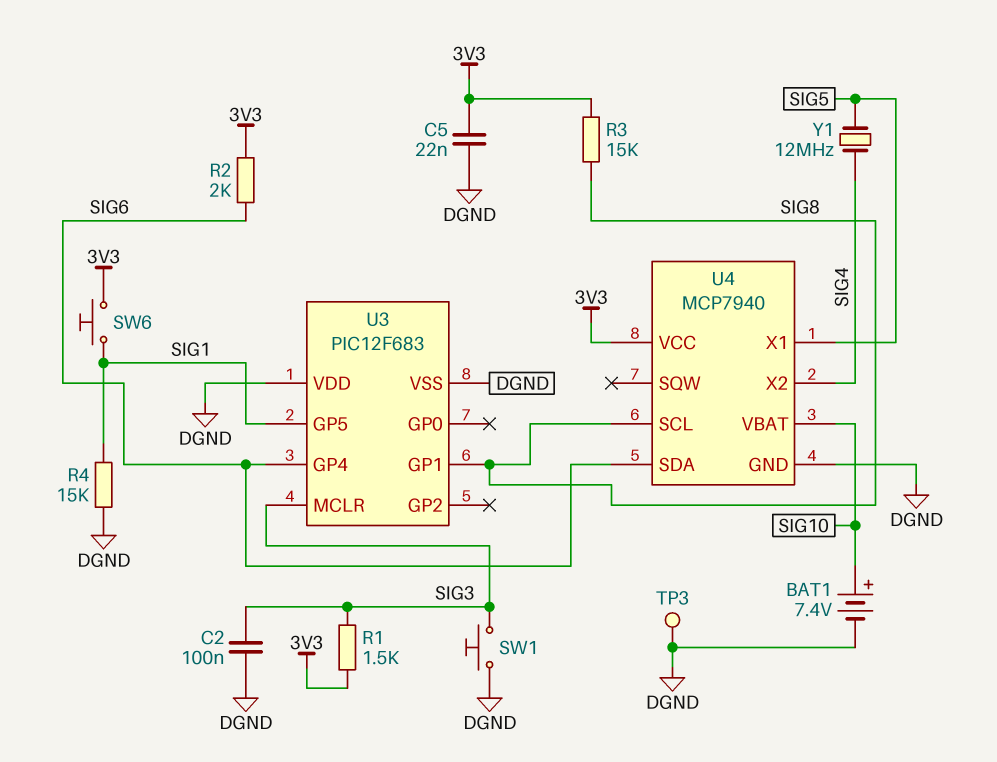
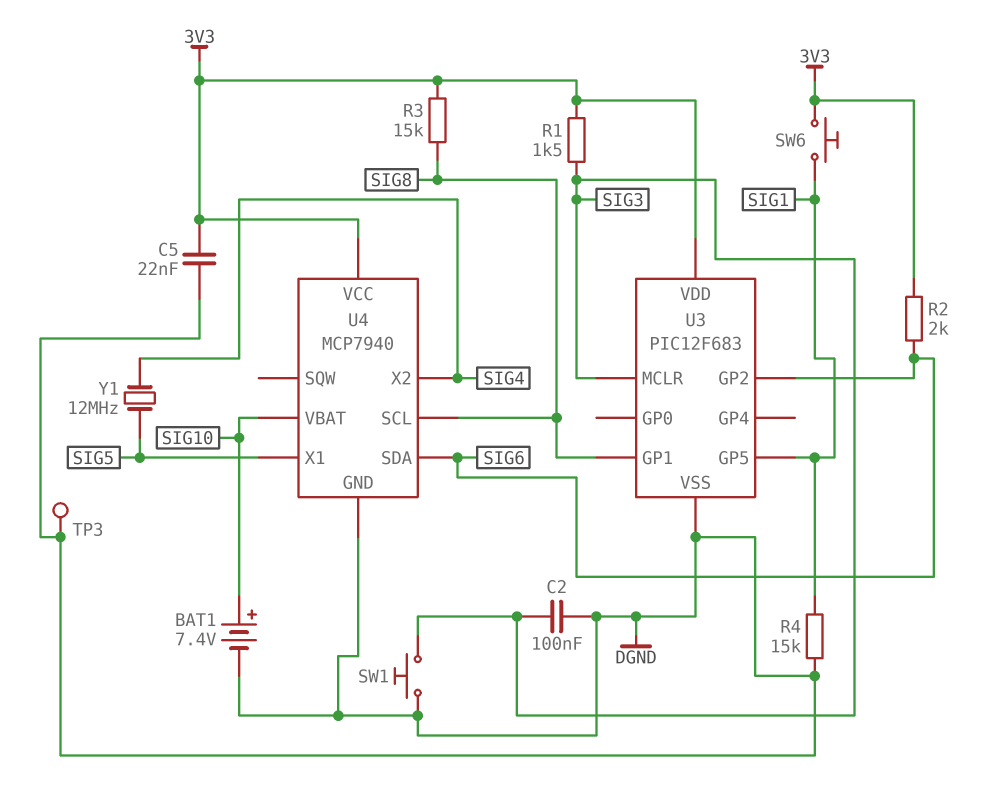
U3 pin GP2: none -> SIG6
U3 pin GP4: SIG6 -> none
U3 pin VDD: DGND -> 3V3

